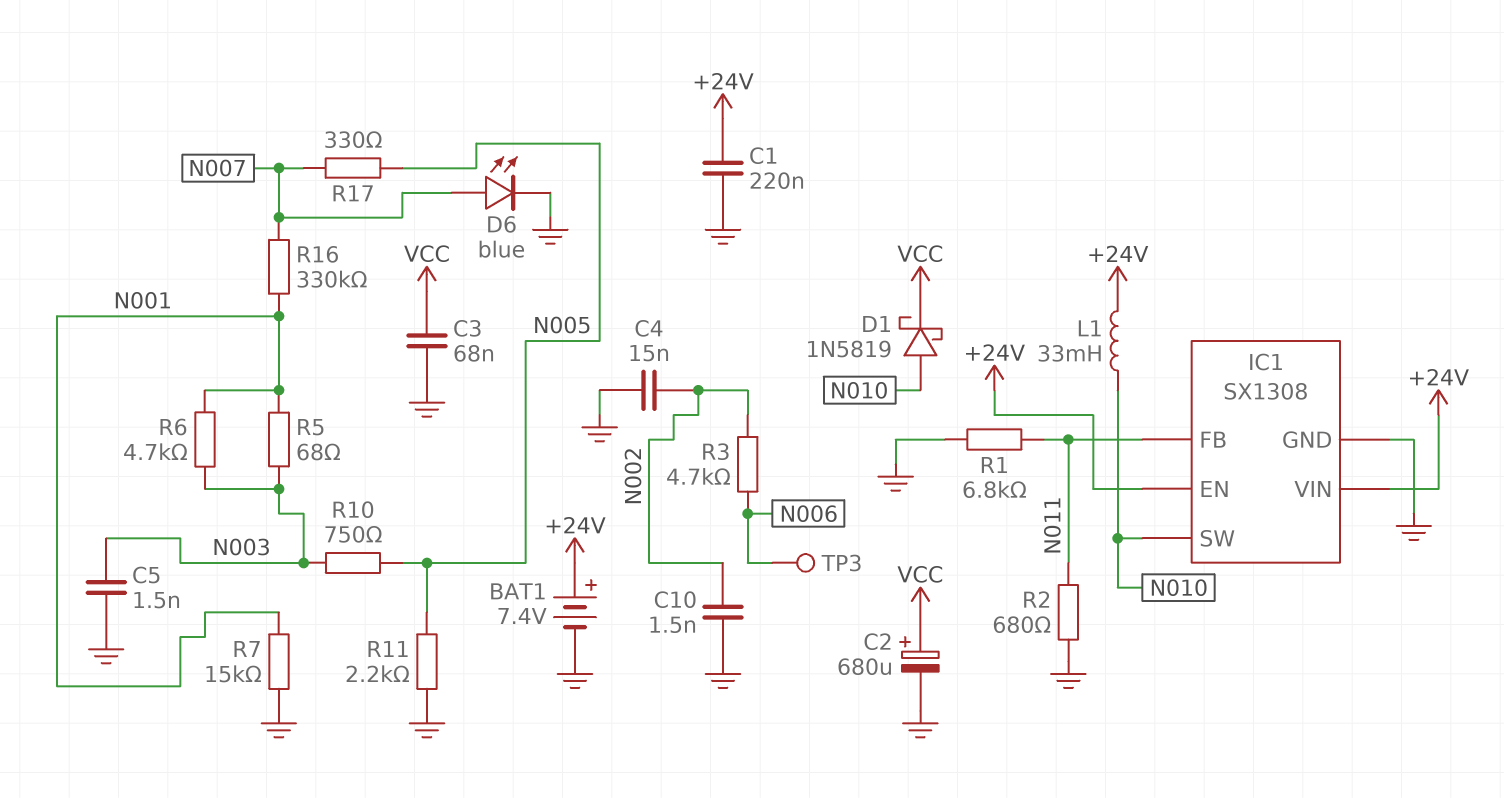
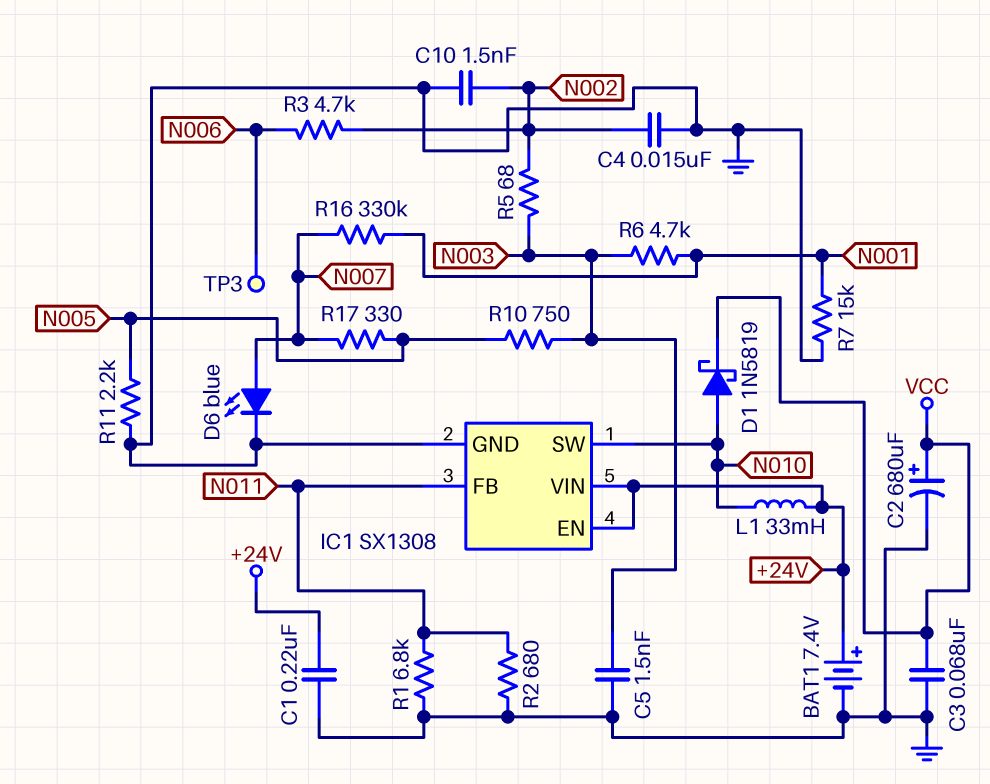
R5: 68 (N001, N003) -> 68 (N002, N003)

